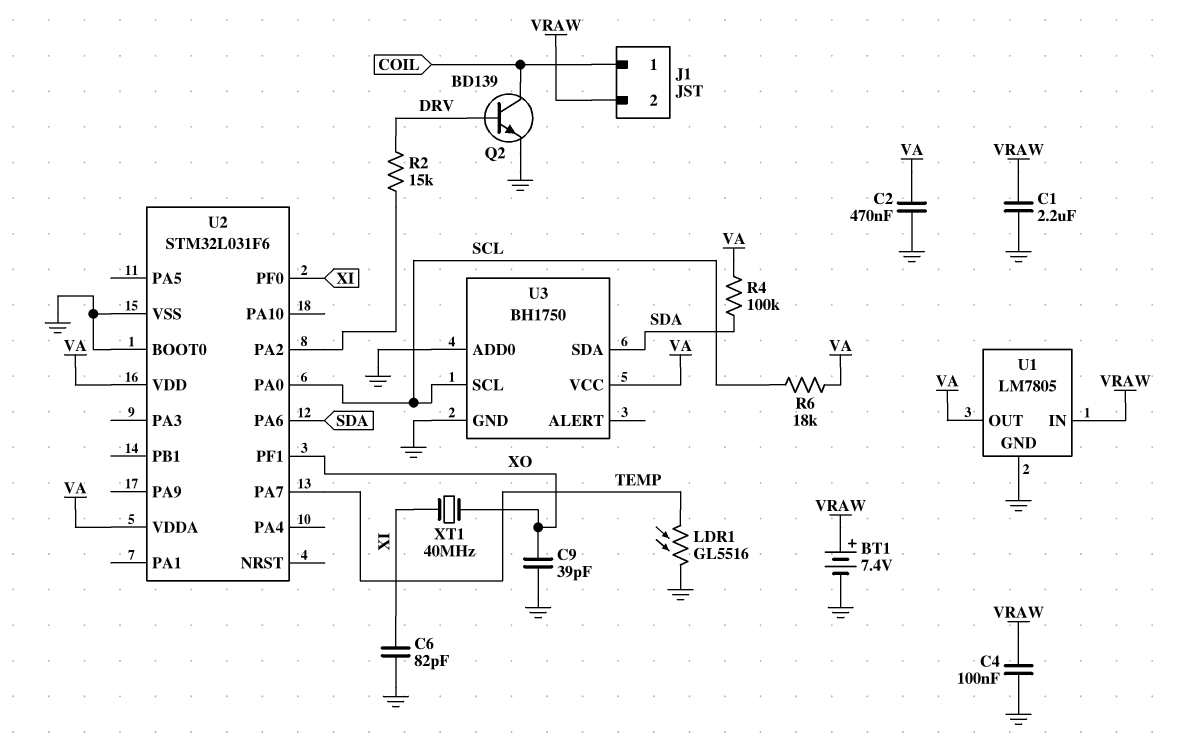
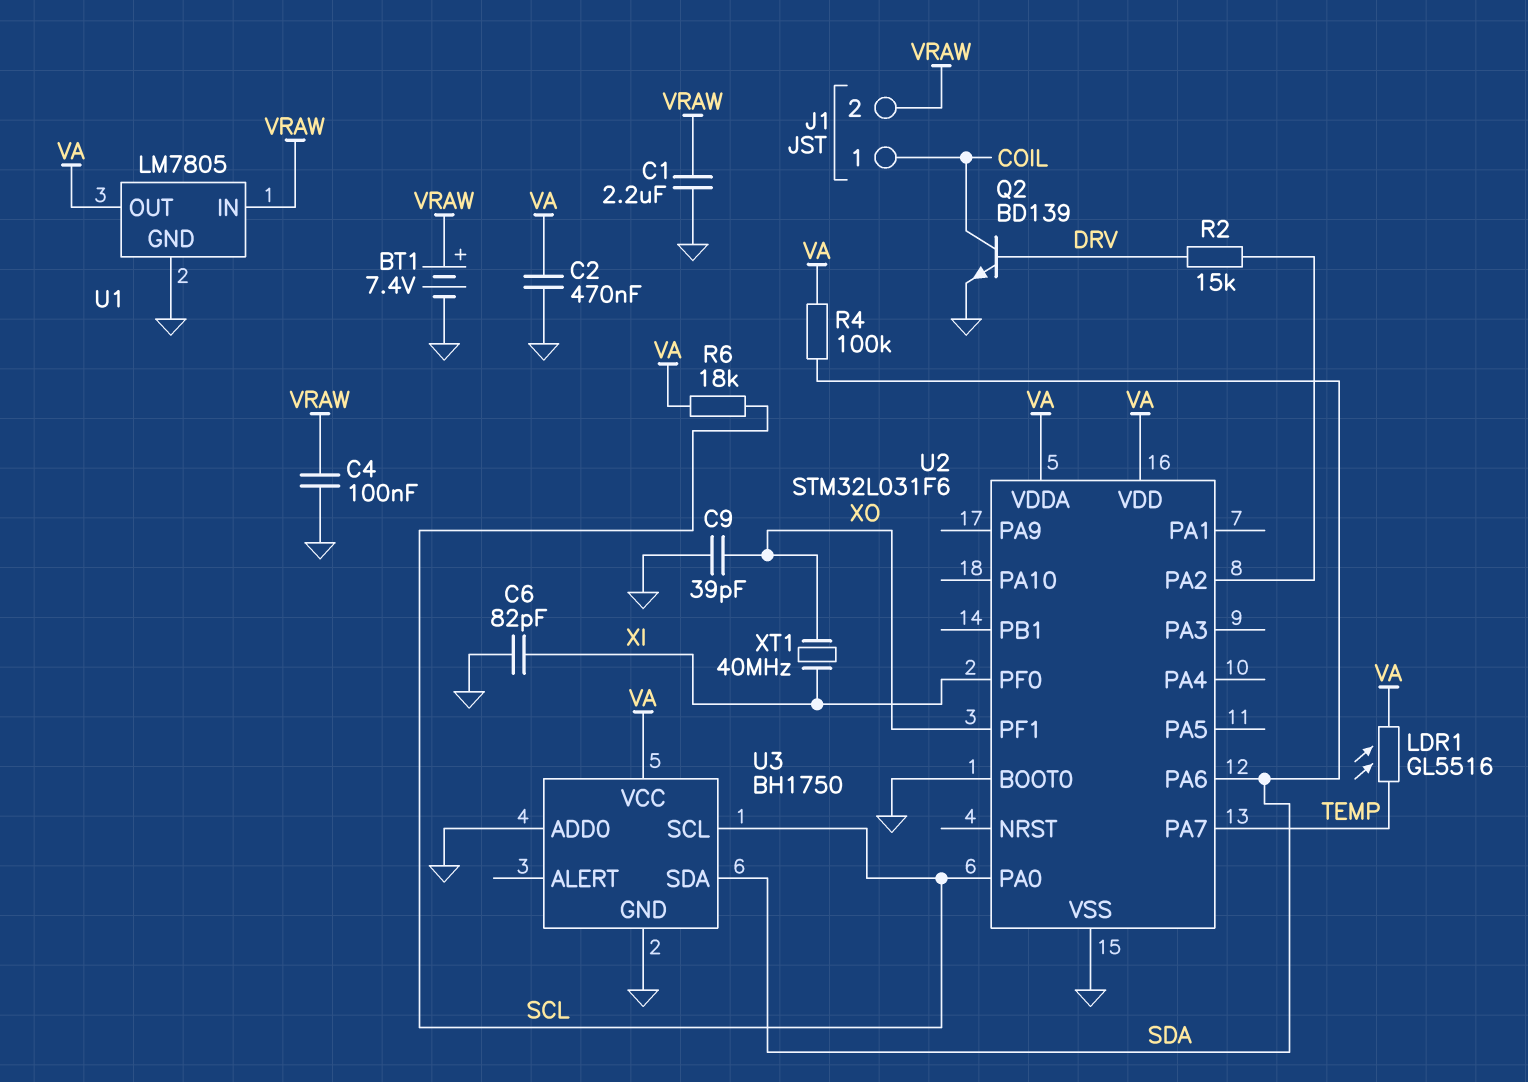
LDR1: GL5516 (GND, TEMP) -> GL5516 (TEMP, VA)

